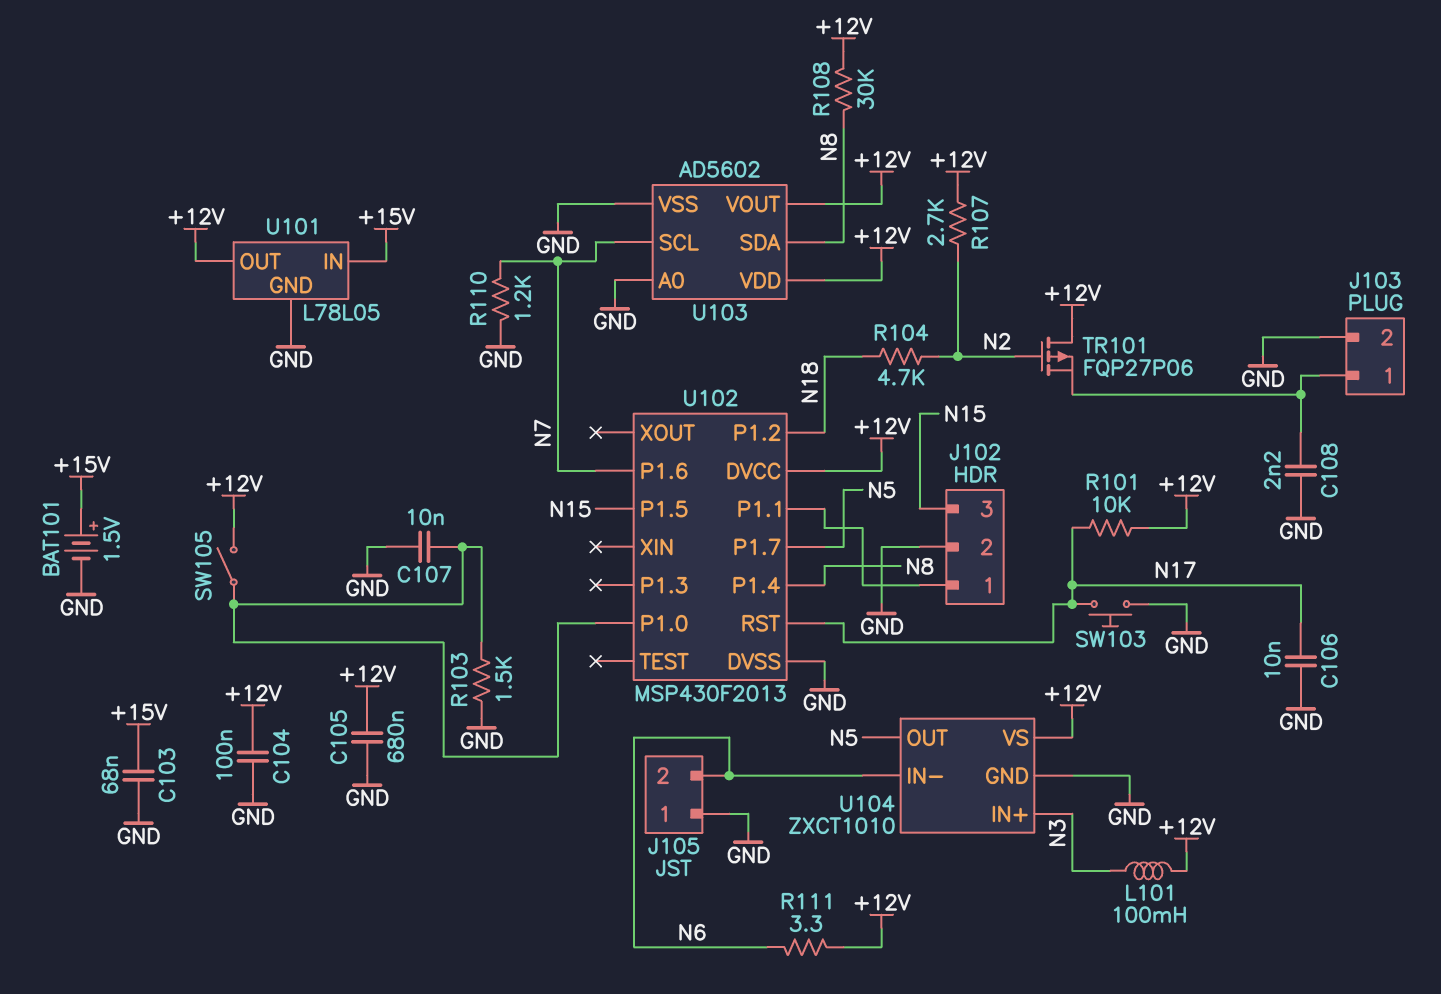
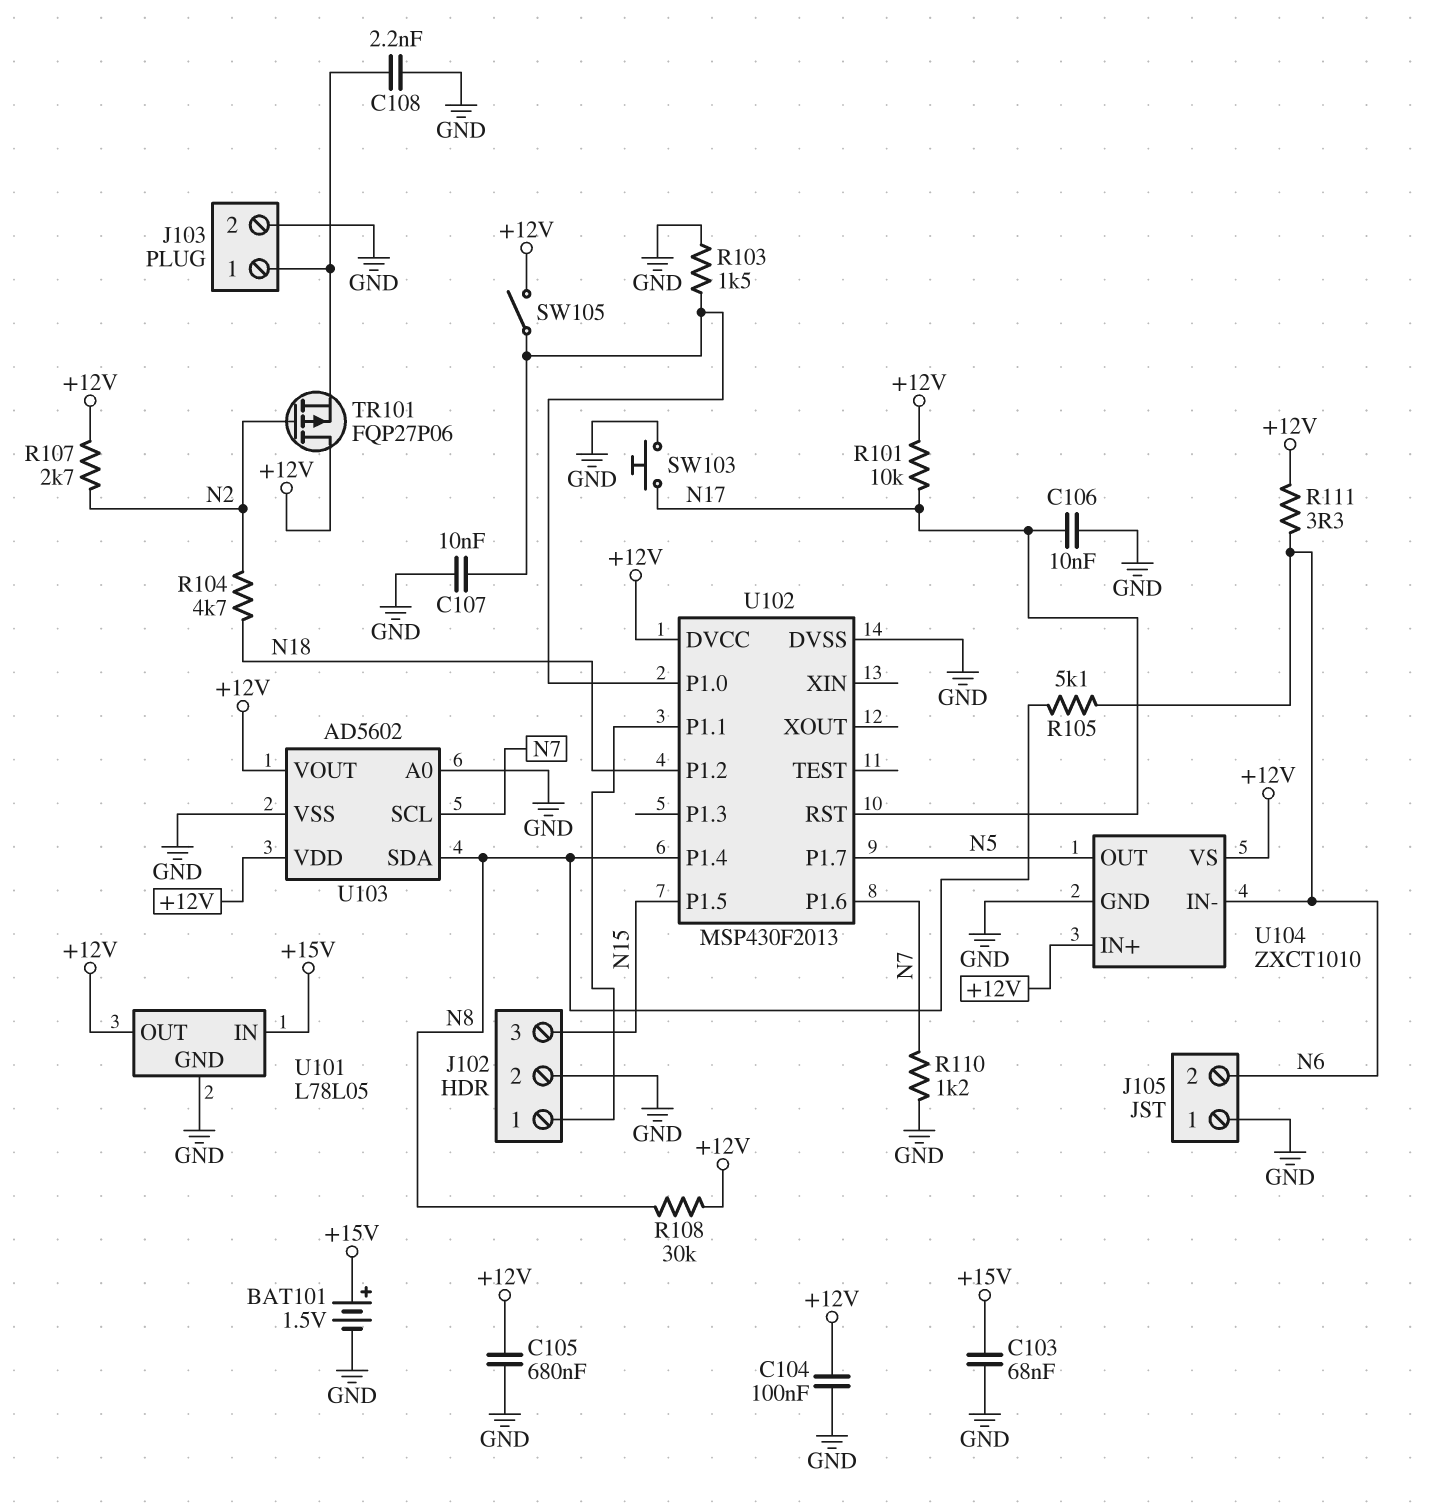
L101: 100mH (+12V, N3) -> none
R105: none -> 5.1k (N6, N8)
U104 pin IN+: N3 -> +12V

